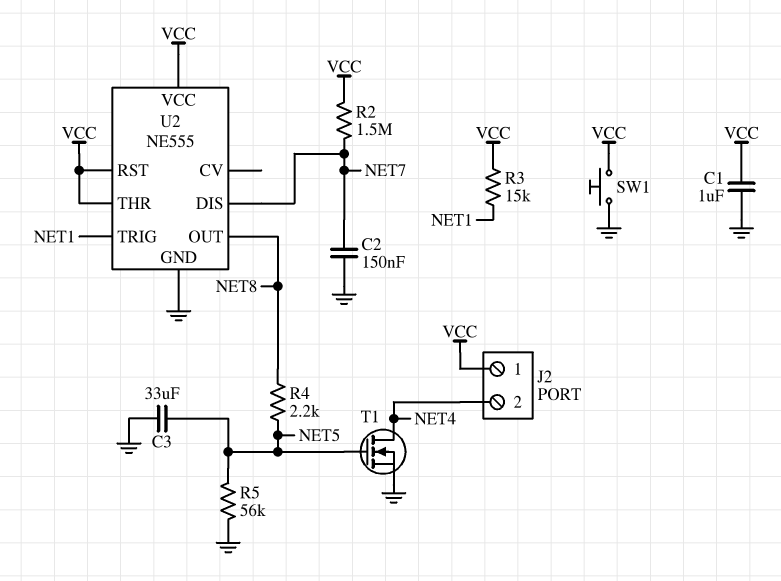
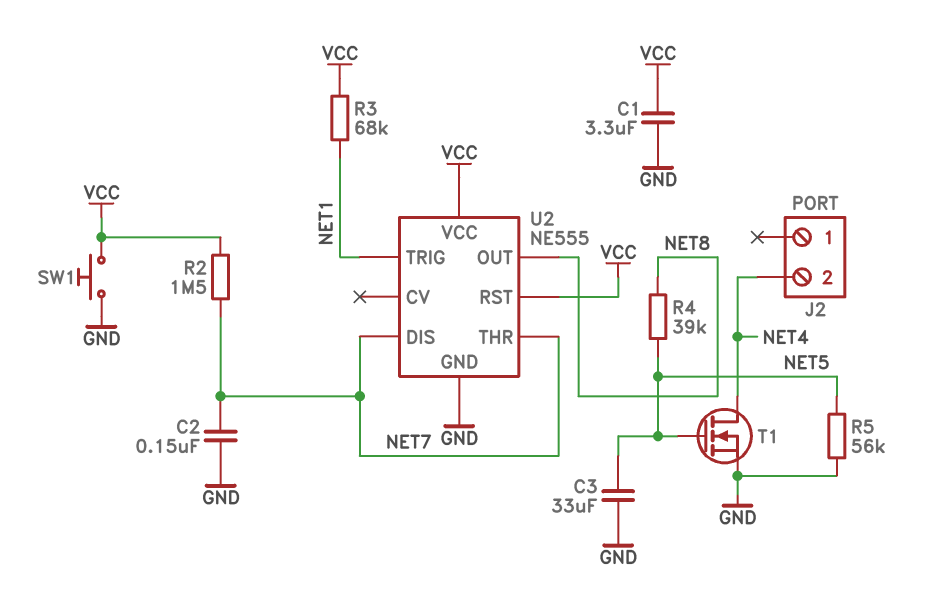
C1: 1uF (GND, VCC) -> 3.3uF (GND, VCC)
J2 pin 1: VCC -> none
R3: 15k (NET1, VCC) -> 68k (NET1, VCC)
R4: 2.2k (NET5, NET8) -> 39k (NET5, NET8)
U2 pin THR: VCC -> NET7

